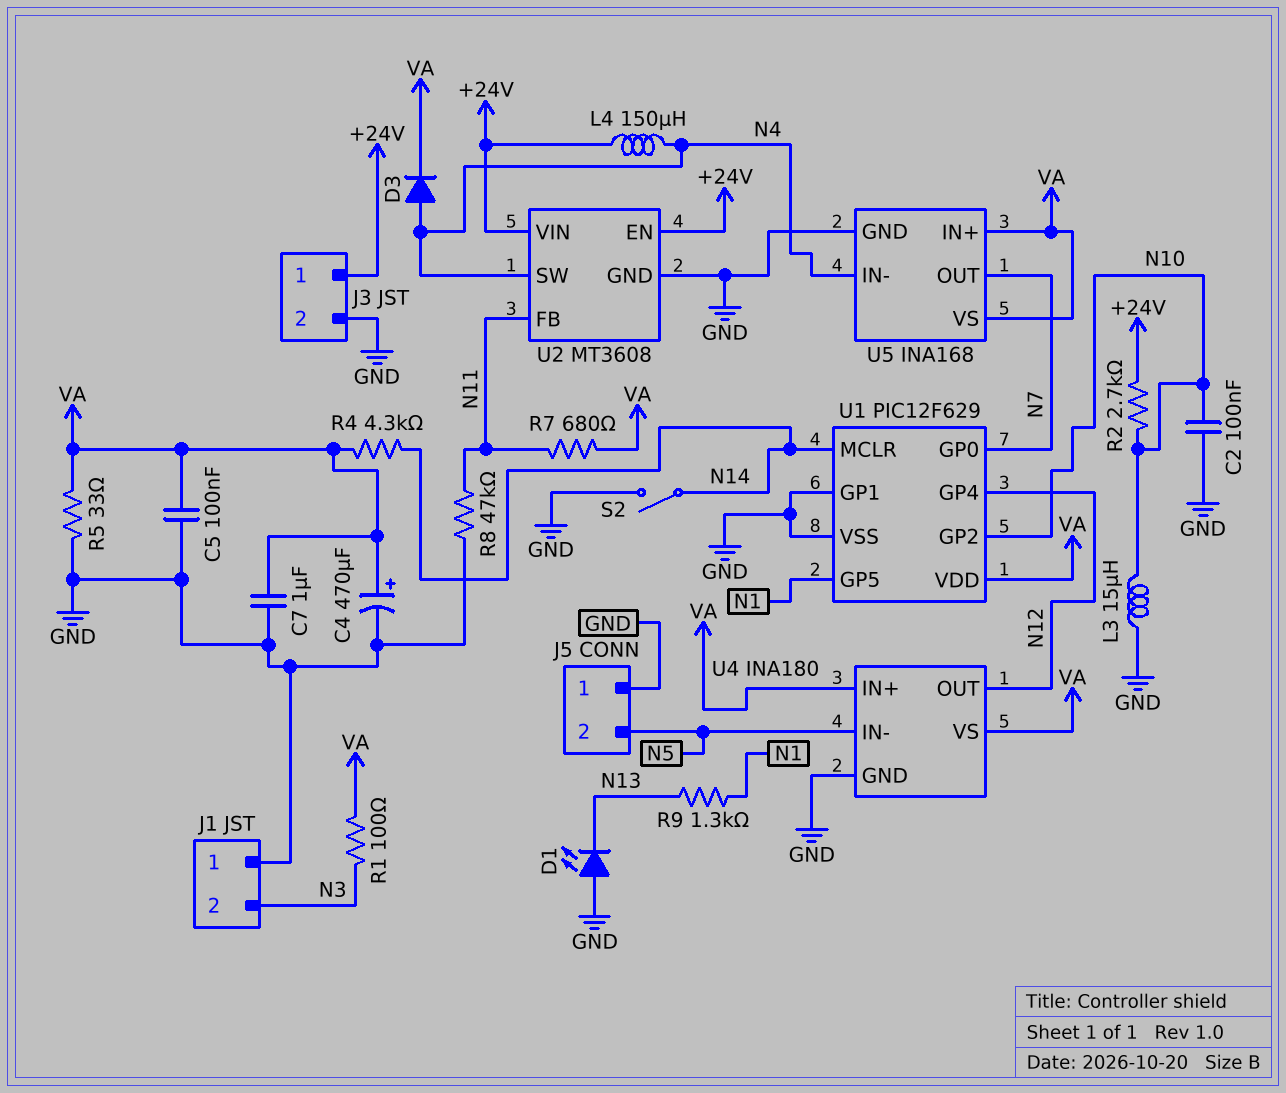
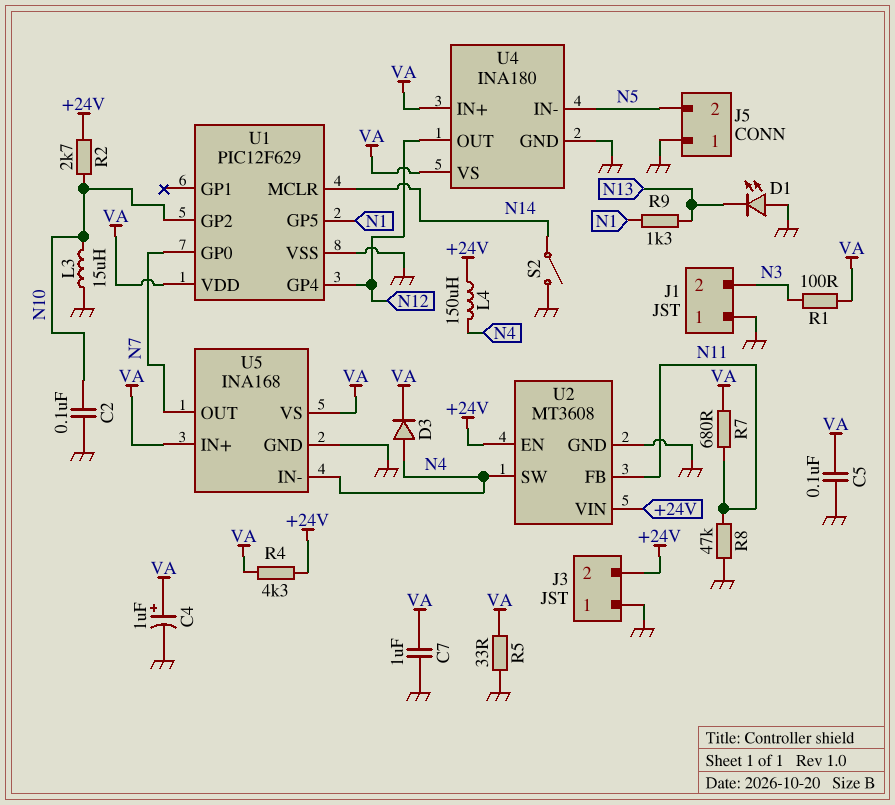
C4: 470uF (plus VA, minus GND) -> 1uF (plus VA, minus GND)
J3 pin 1: +24V -> GND
J3 pin 2: GND -> +24V
R4: 4.3k (N14, VA) -> 4.3k (+24V, VA)
U1 pin GP1: GND -> none

